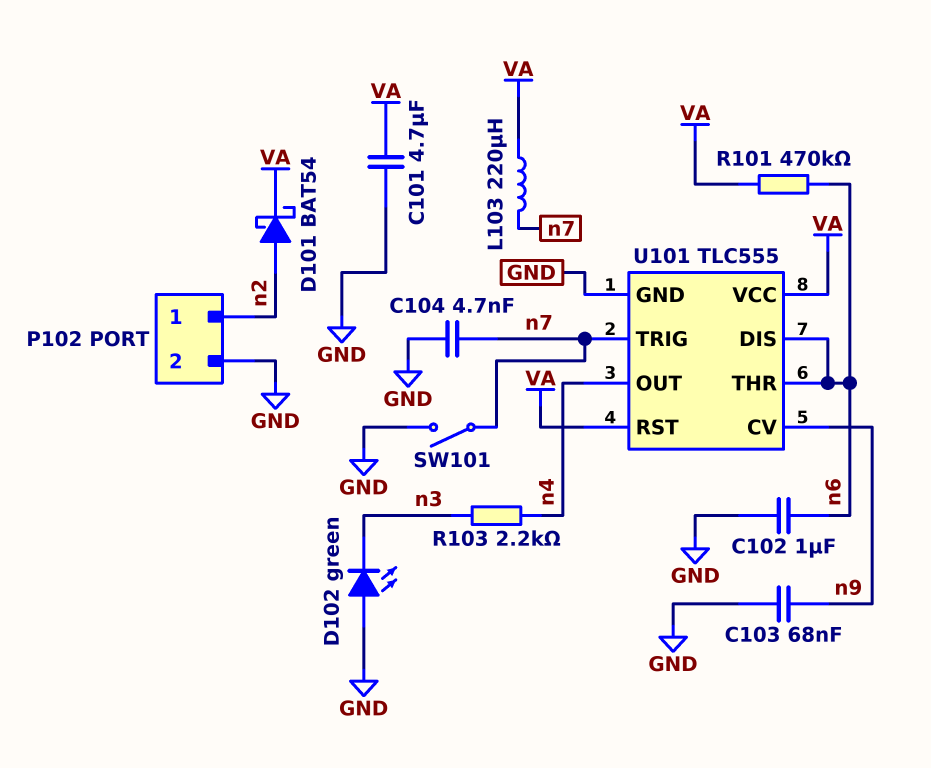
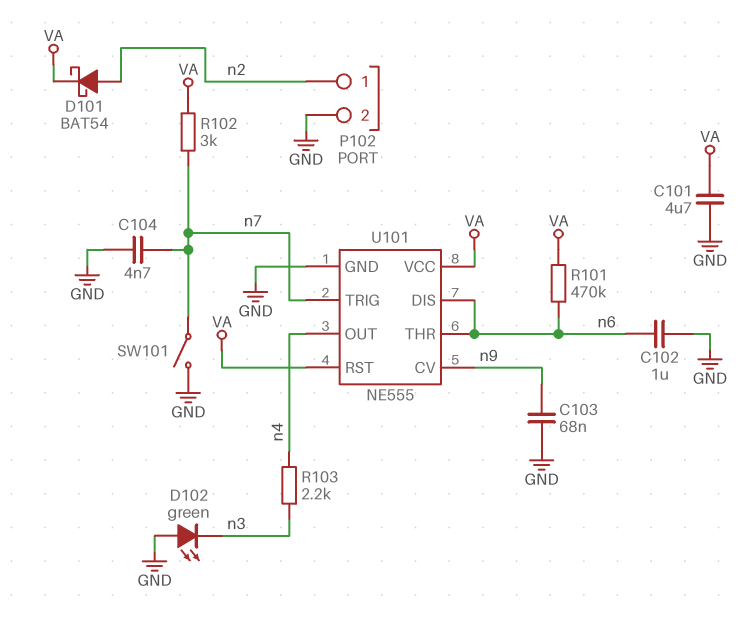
L103: 220uH (VA, n7) -> none
R102: none -> 3k (VA, n7)
U101: TLC555 -> NE555

